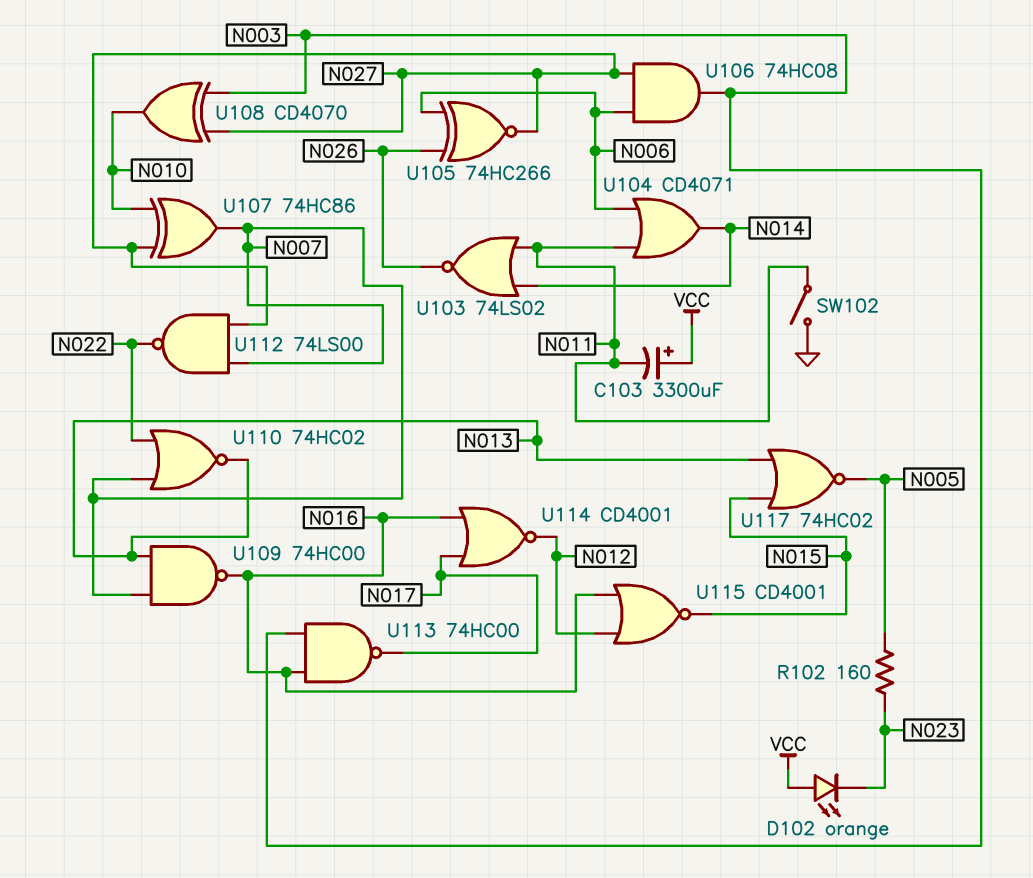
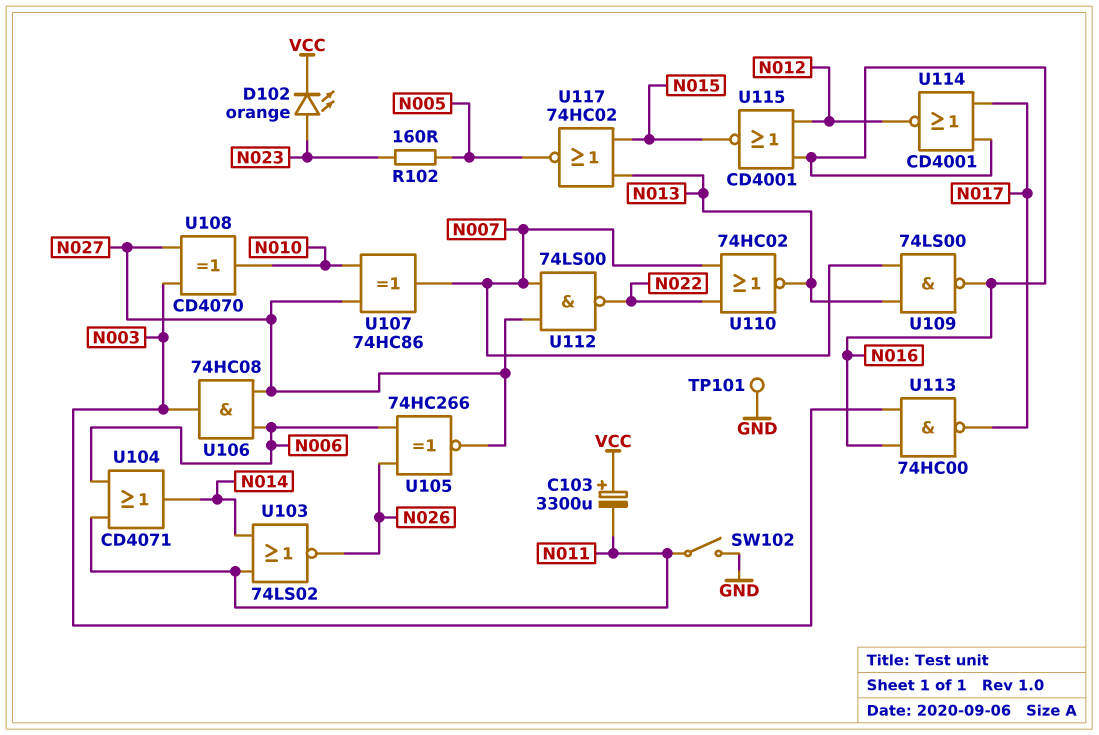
D102: LED orange (A VCC, K N023) -> LED orange (A N023, K VCC)
TP101: none -> test point (GND)
U109: NAND 74HC00 (in N007, in N013, out N016) -> NAND 74LS00 (in N007, in N013, out N016)

